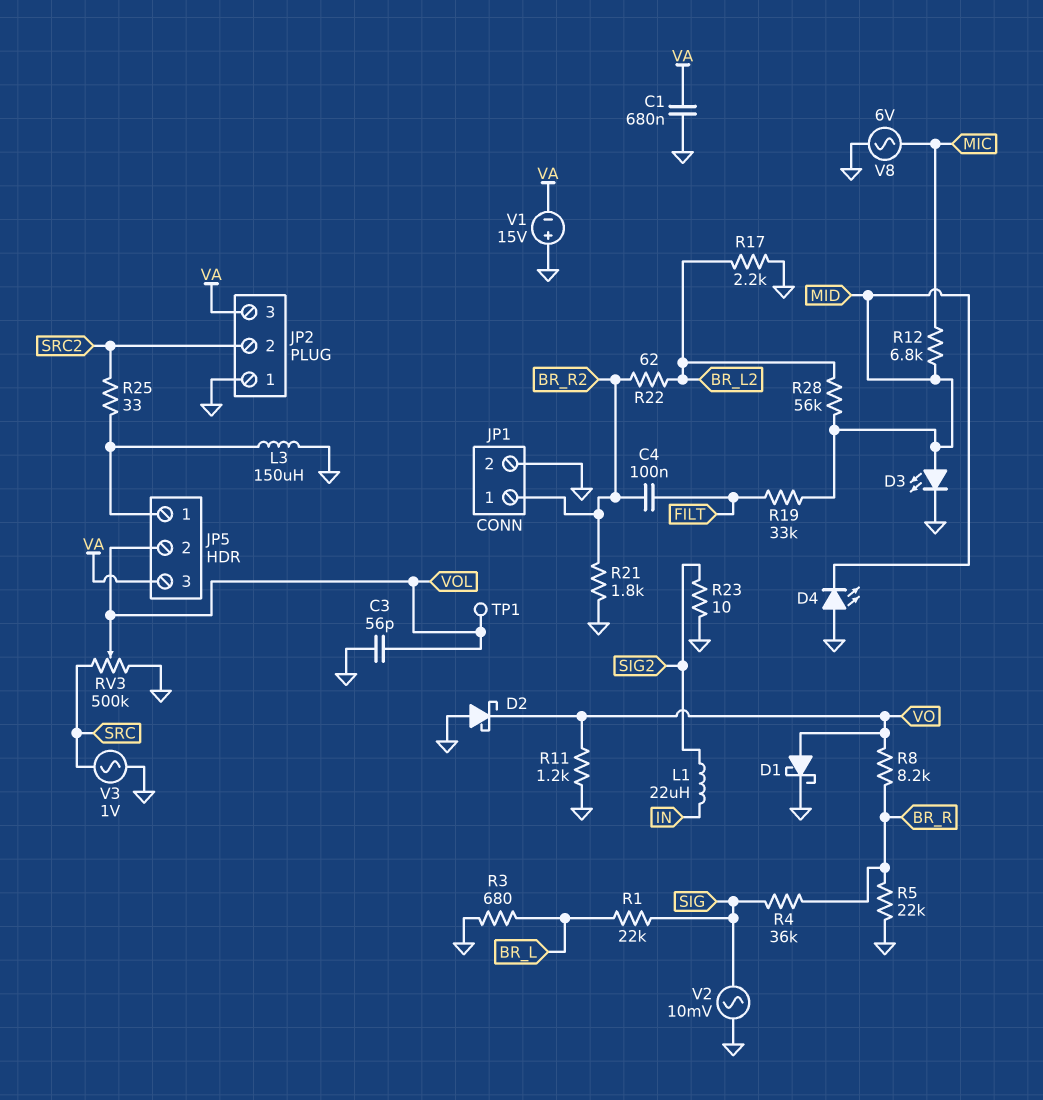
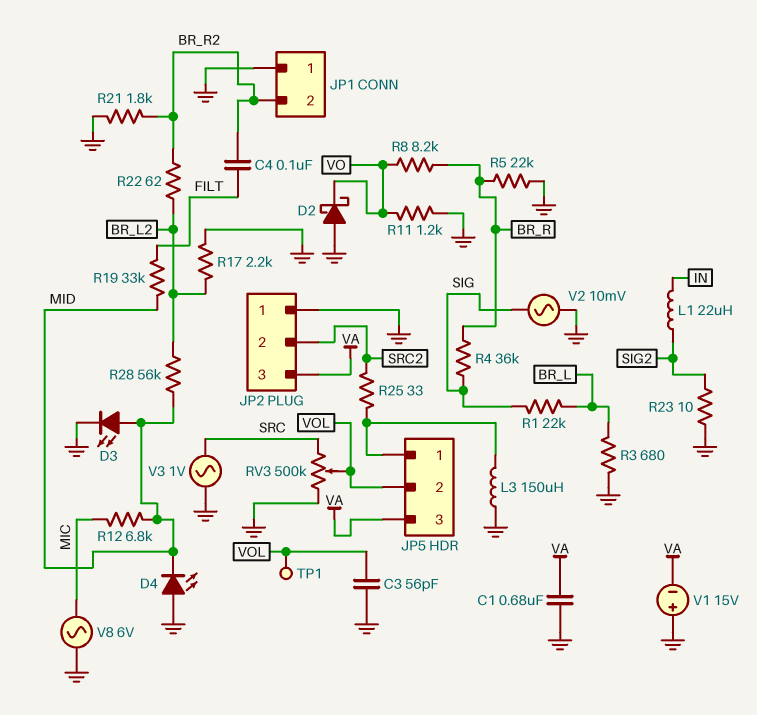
D1: schottky (A VO, K GND) -> none
JP1 pin 1: BR_R2 -> GND
JP1 pin 2: GND -> BR_R2

